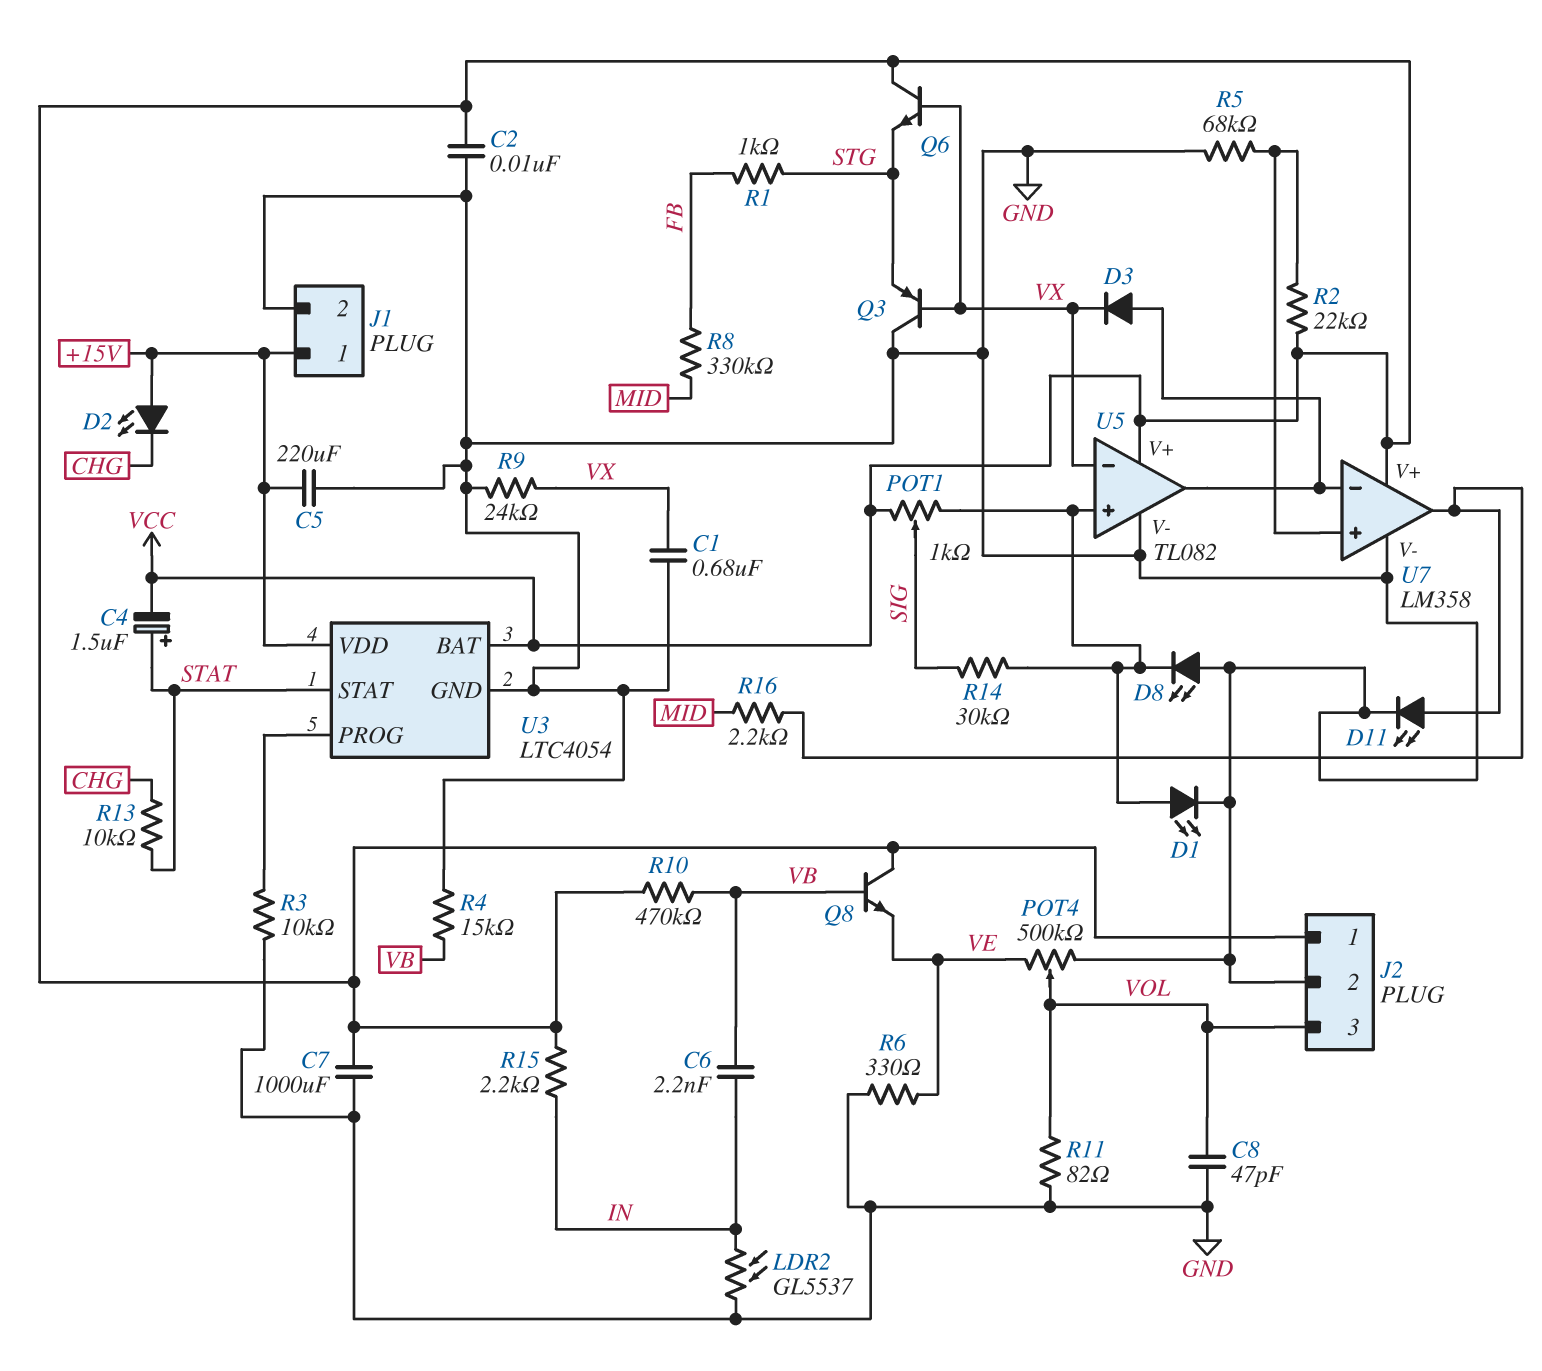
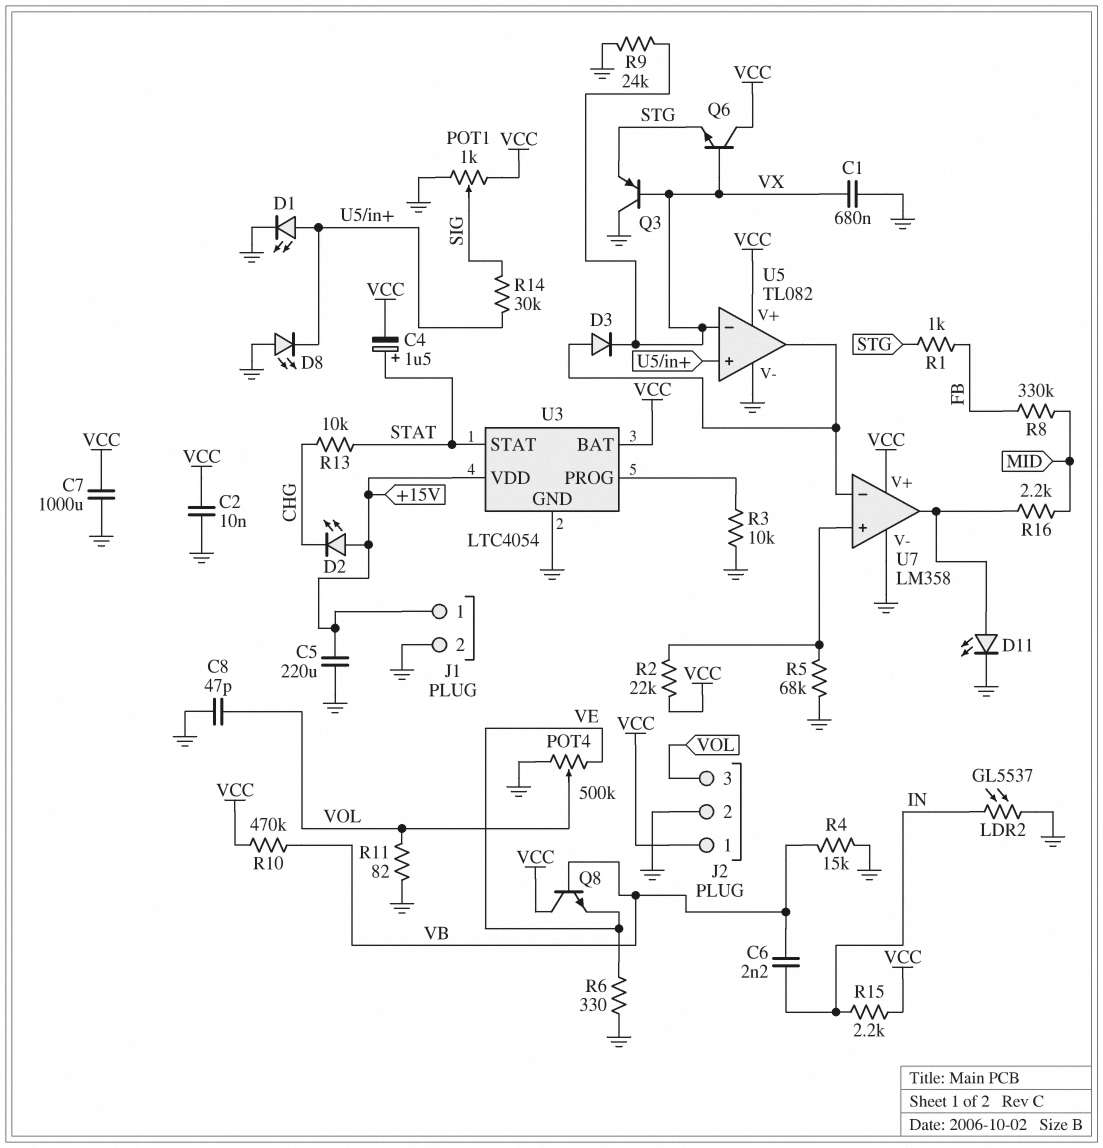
POT1: 1k (U5/in+, VCC, wiper SIG) -> 1k (GND, VCC, wiper SIG)

